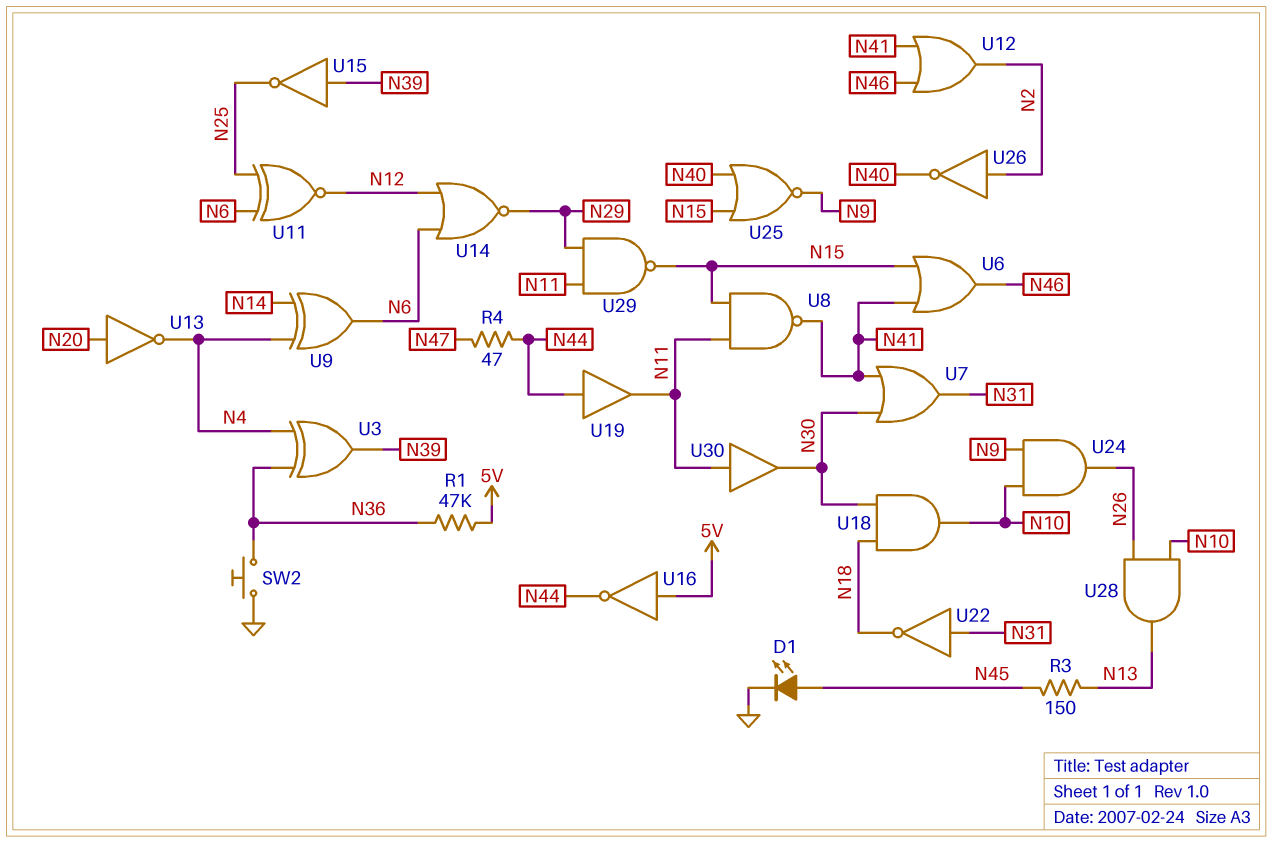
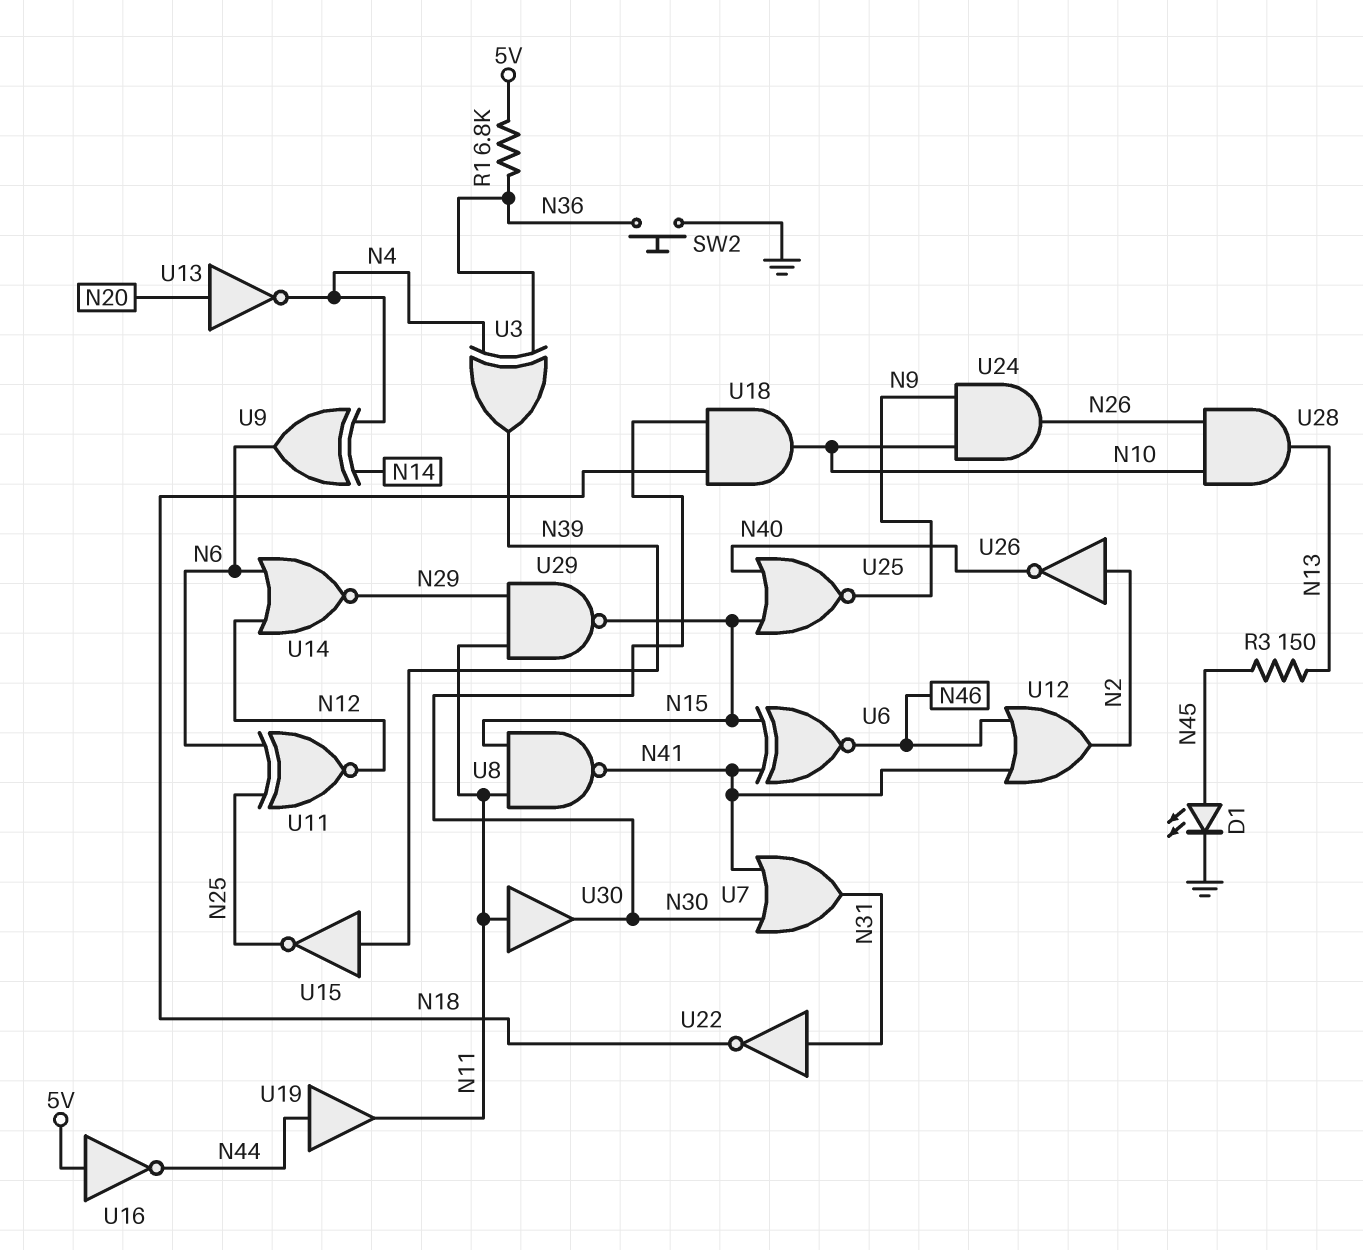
R1: 47k (5V, N36) -> 6.8k (5V, N36)
R4: 47 (N44, N47) -> none
U6: OR (in N15, in N41, out N46) -> XNOR (in N15, in N41, out N46)

